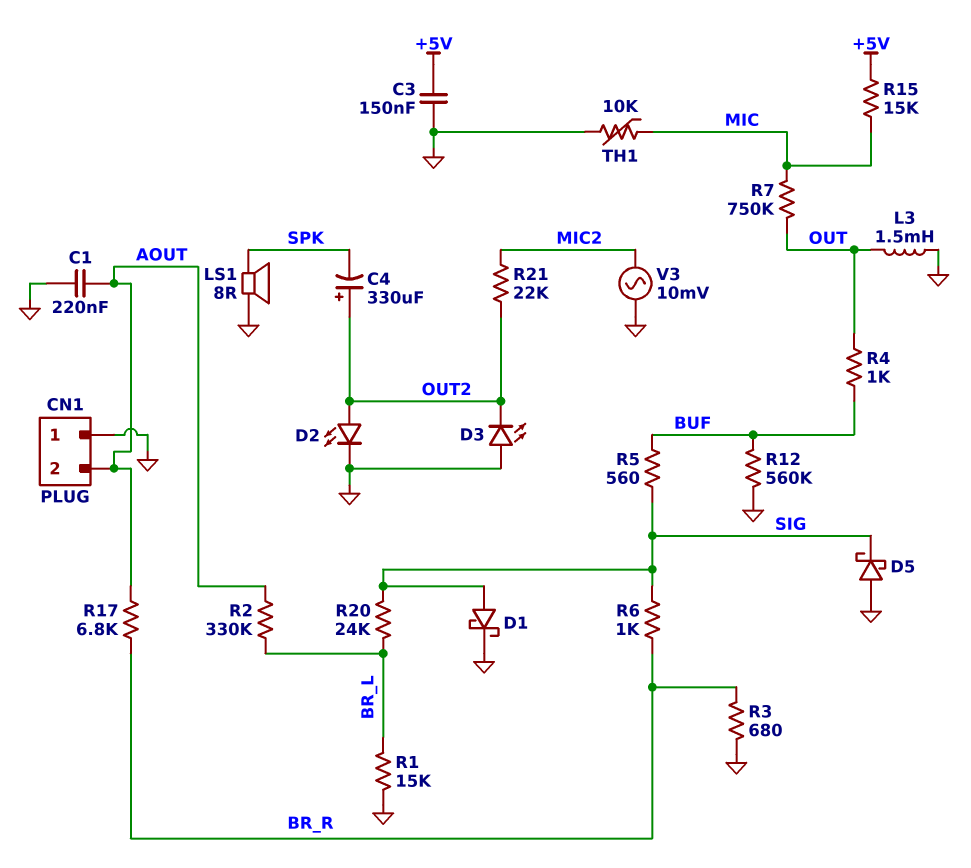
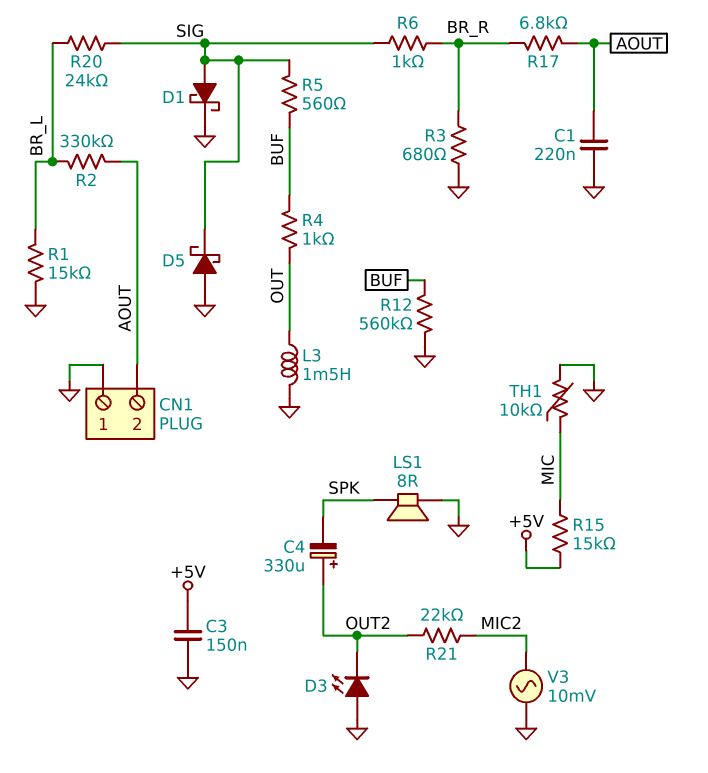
D2: LED (A OUT2, K GND) -> none
R7: 750k (MIC, OUT) -> none

